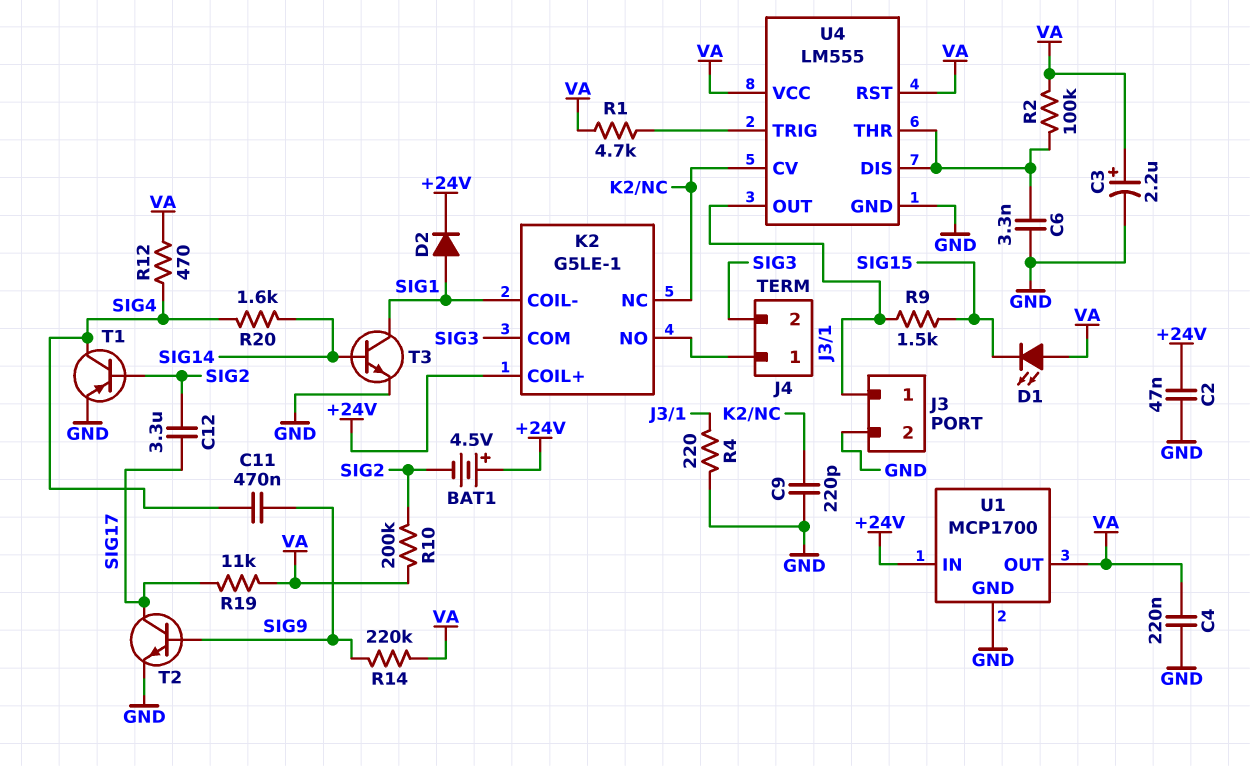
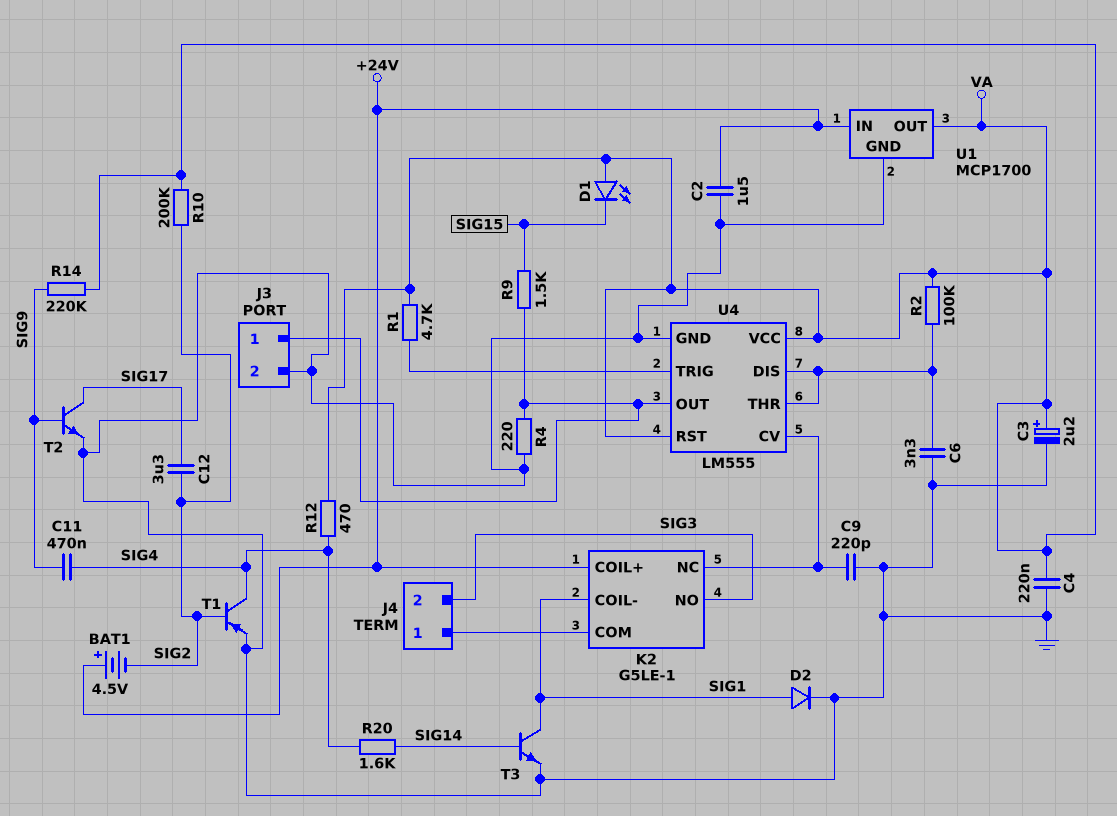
C2: 47nF (+24V, GND) -> 1.5uF (+24V, GND)
D2: diode (A SIG1, K +24V) -> diode (A SIG1, K GND)
K2 pin COM: SIG3 -> J4/1
K2 pin NO: J4/1 -> SIG3
R19: 11k (SIG17, VA) -> none

